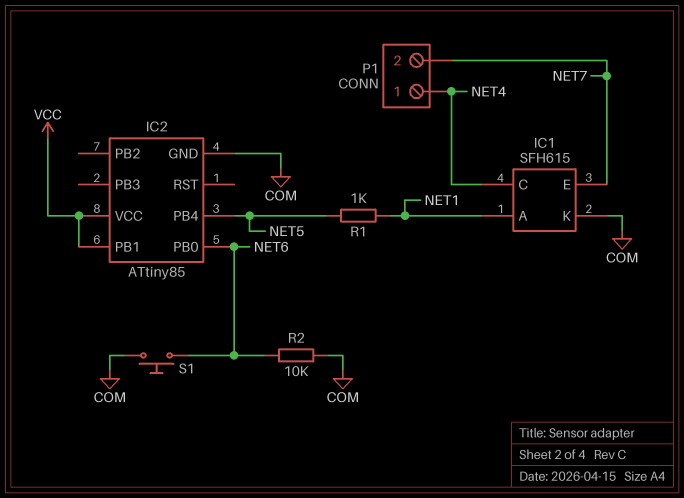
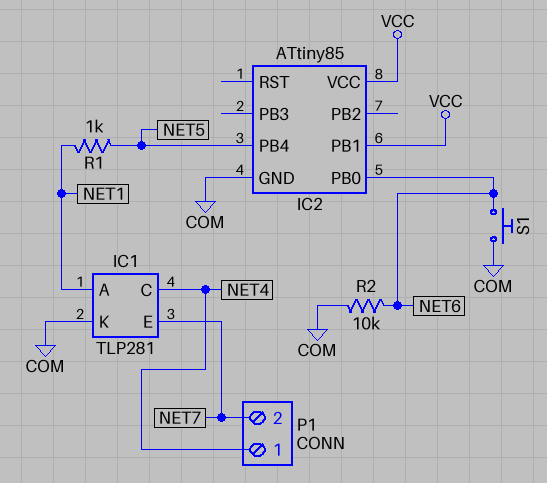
IC1: SFH615 -> TLP281

